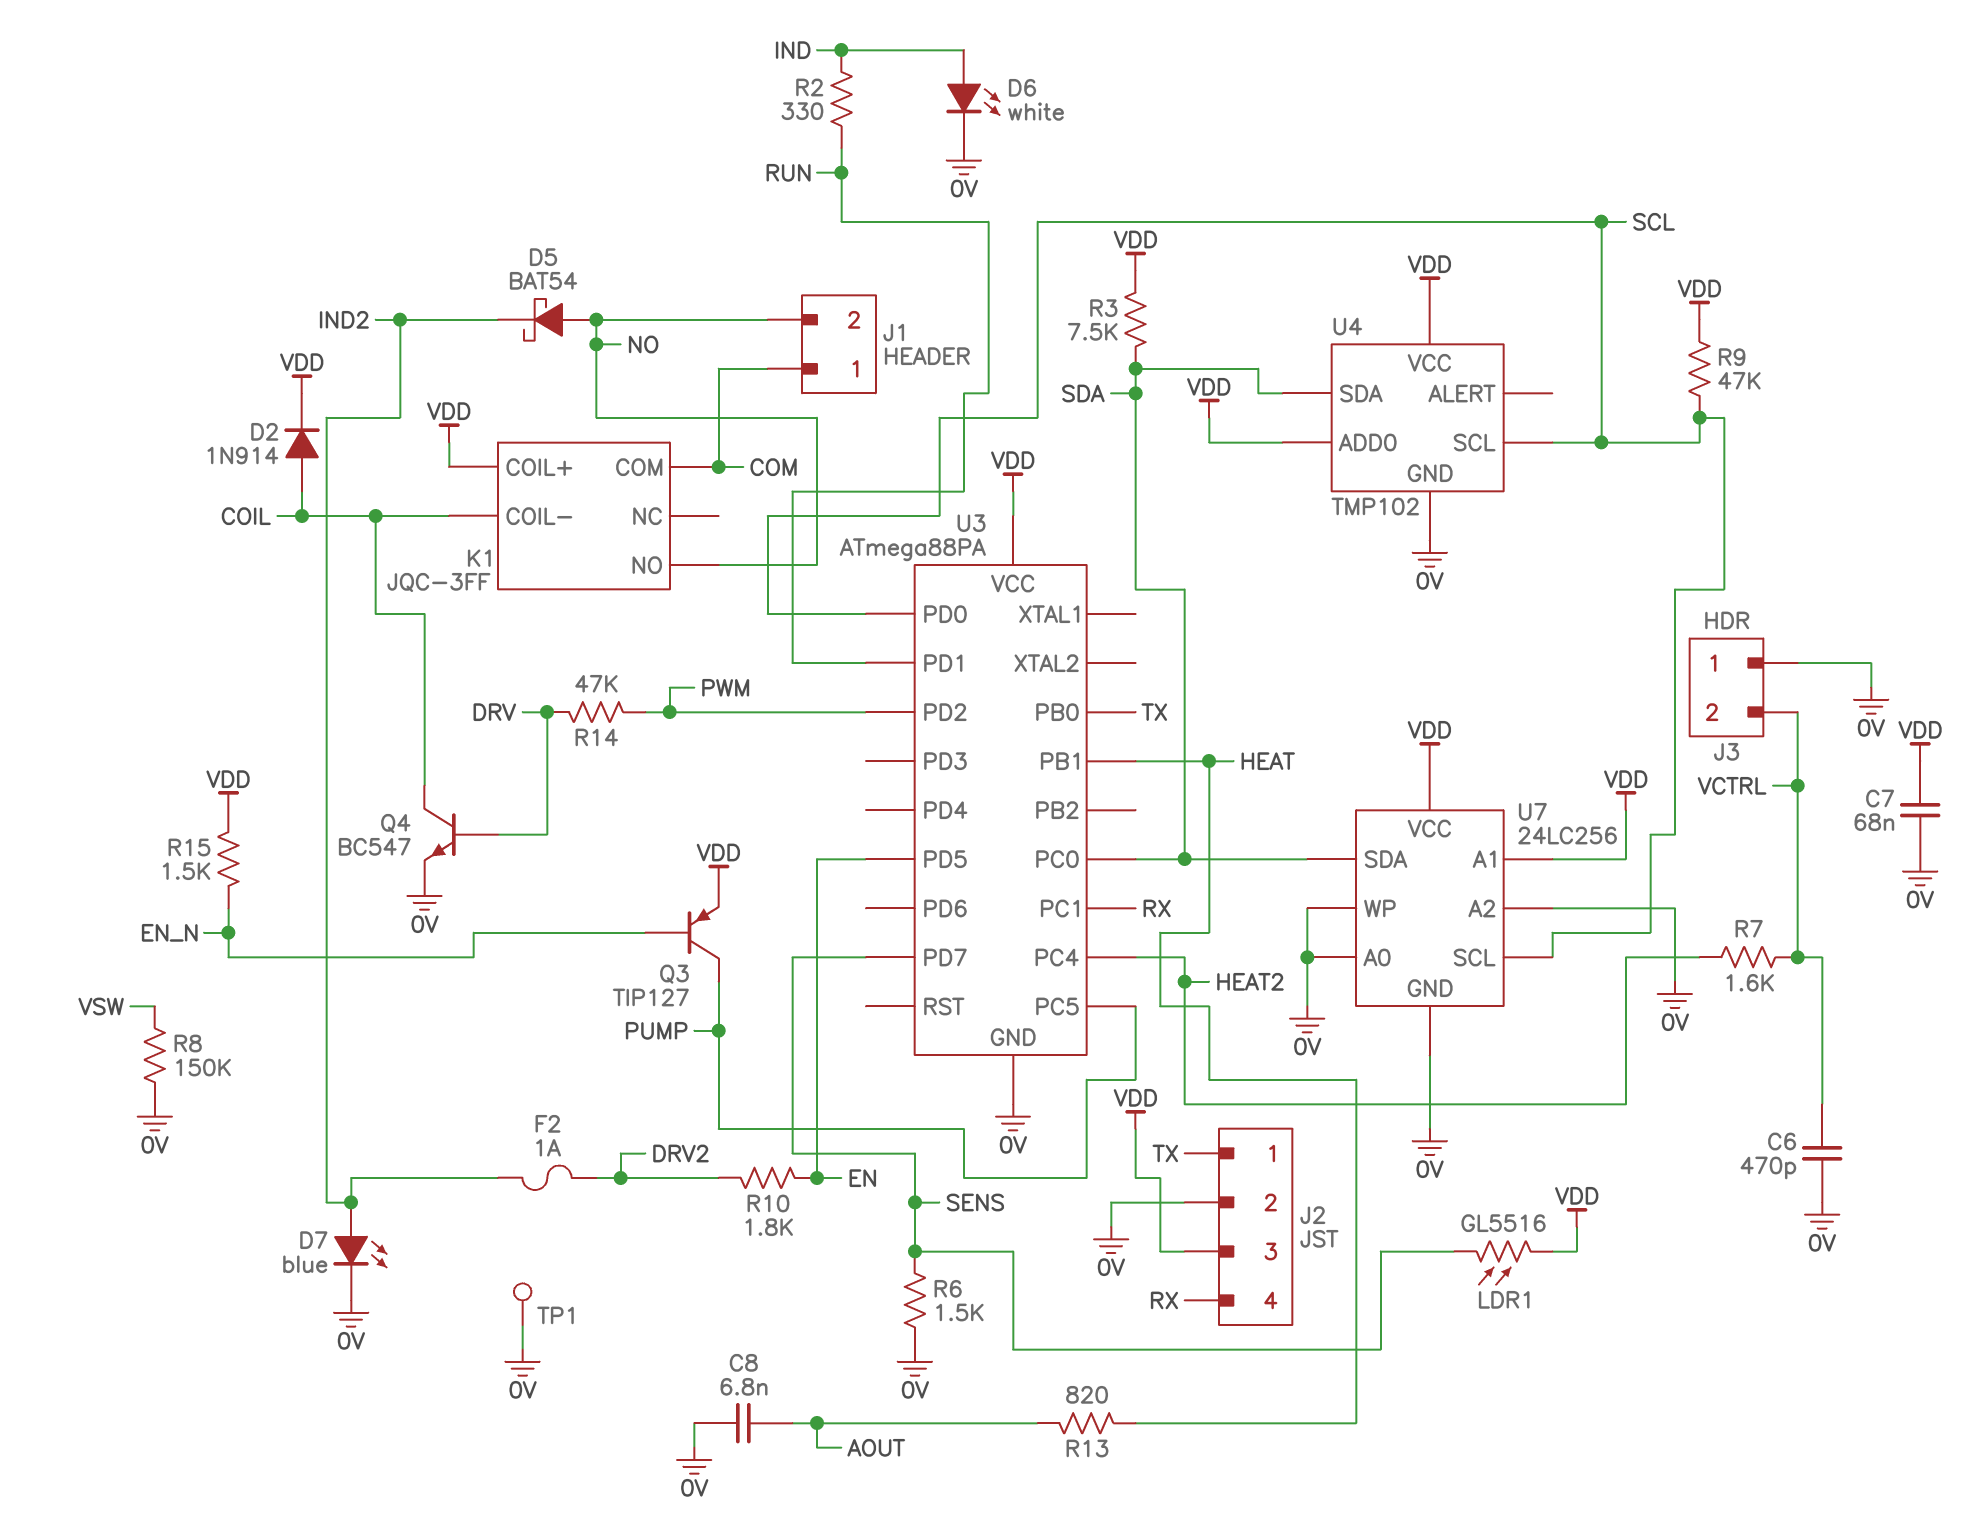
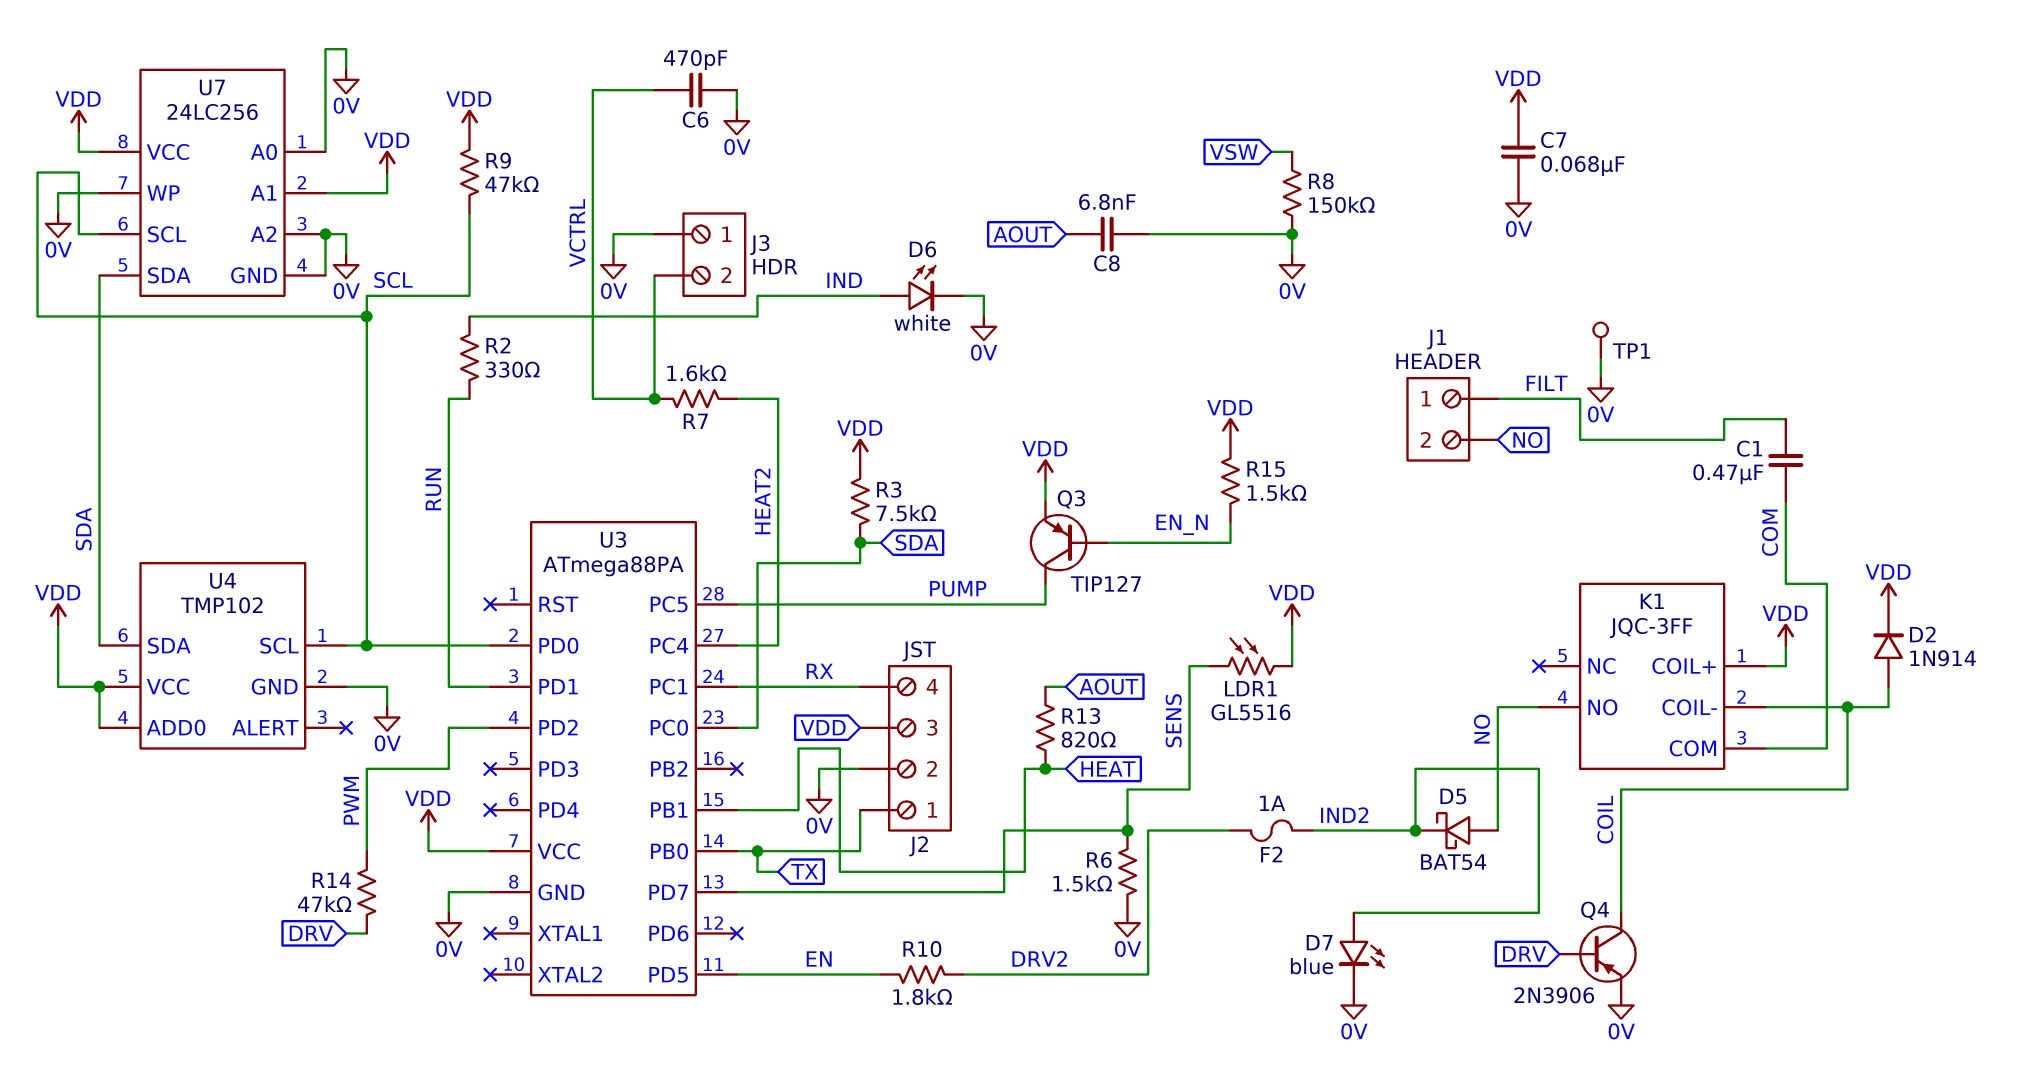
C1: none -> 470nF (COM, FILT)
J1 pin 1: COM -> FILT
Q4: NPN BC547 (B DRV, C COIL, E 0V) -> PNP 2N3906 (B DRV, C COIL, E 0V)

